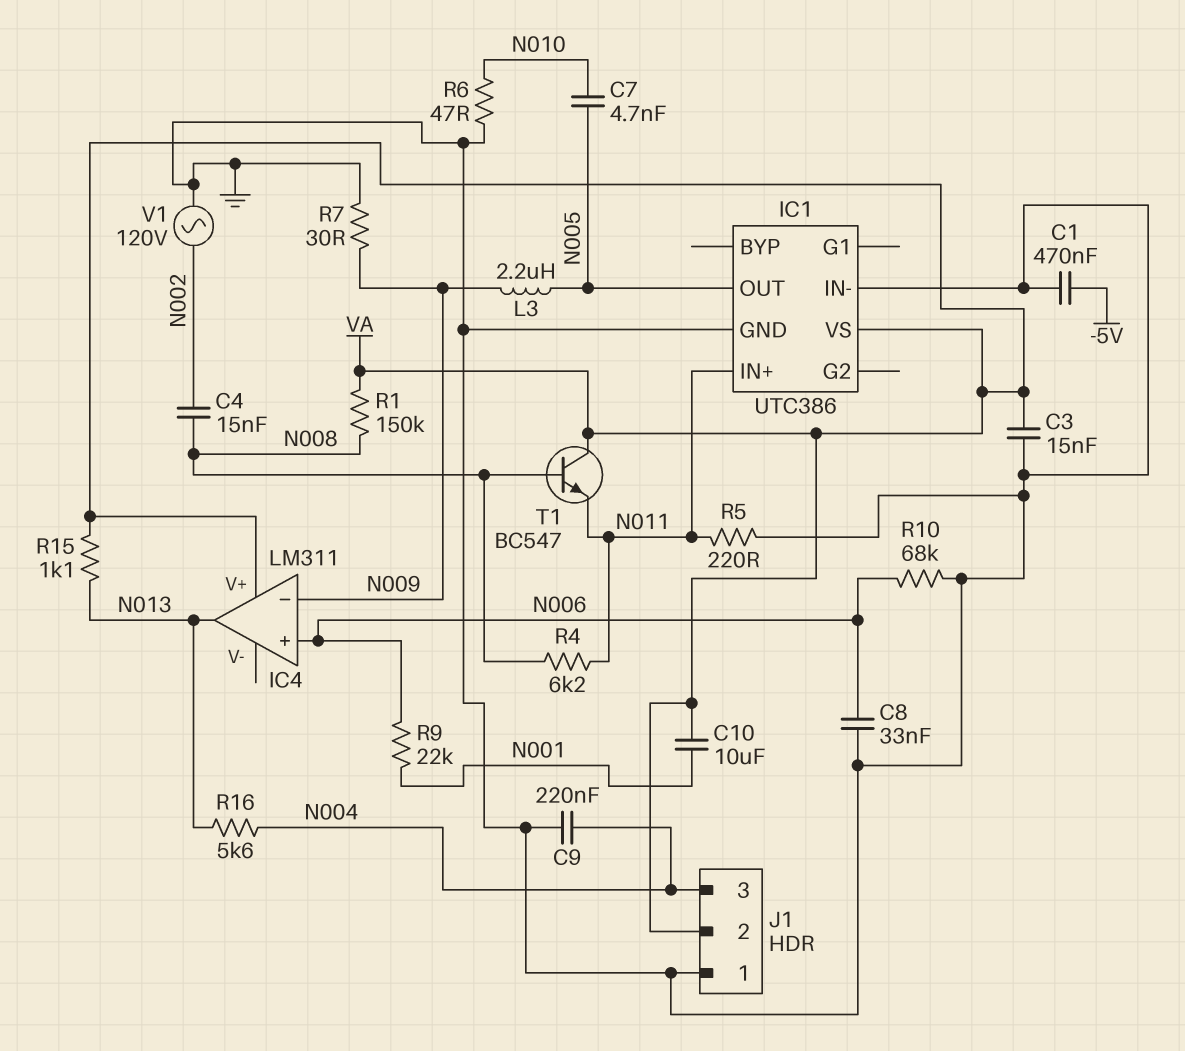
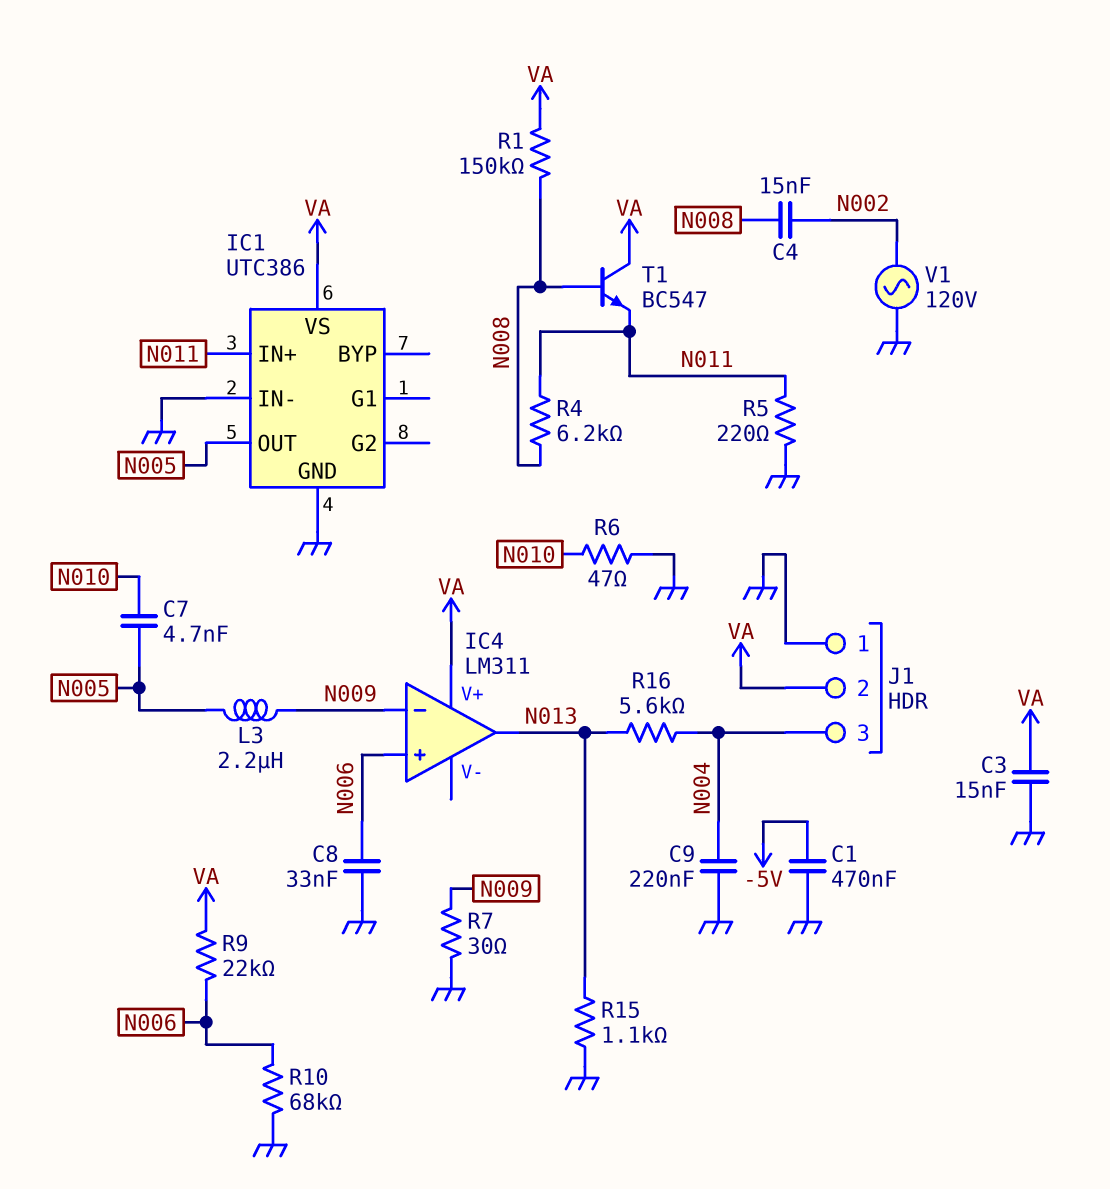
C10: 10uF (N001, VA) -> none
R9: 22k (N001, N006) -> 22k (N006, VA)
R15: 1.1k (N013, VA) -> 1.1k (GND, N013)

